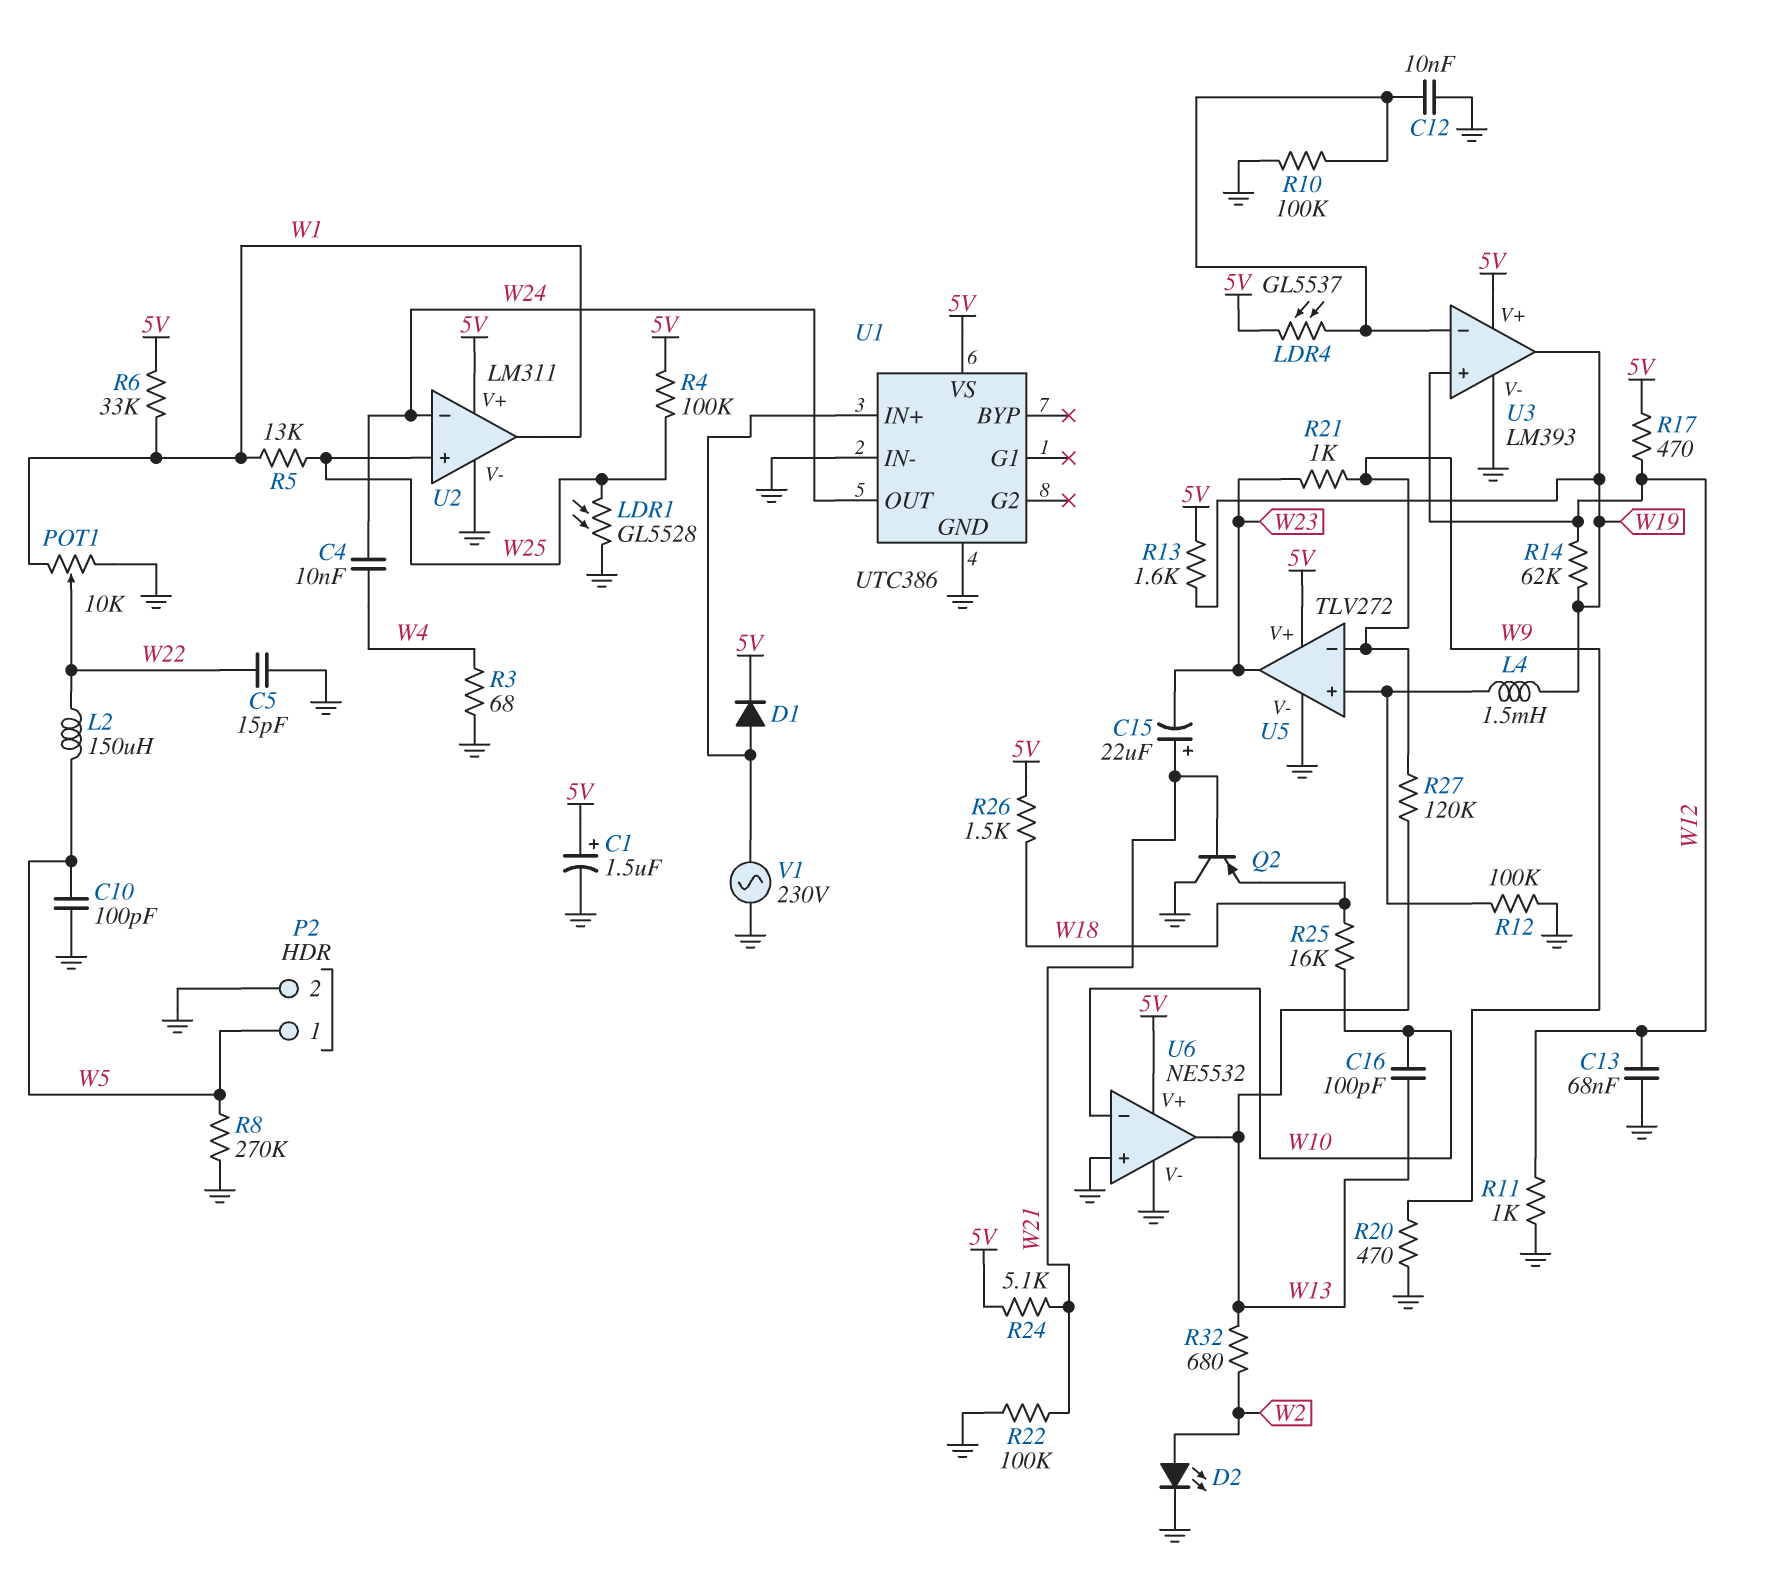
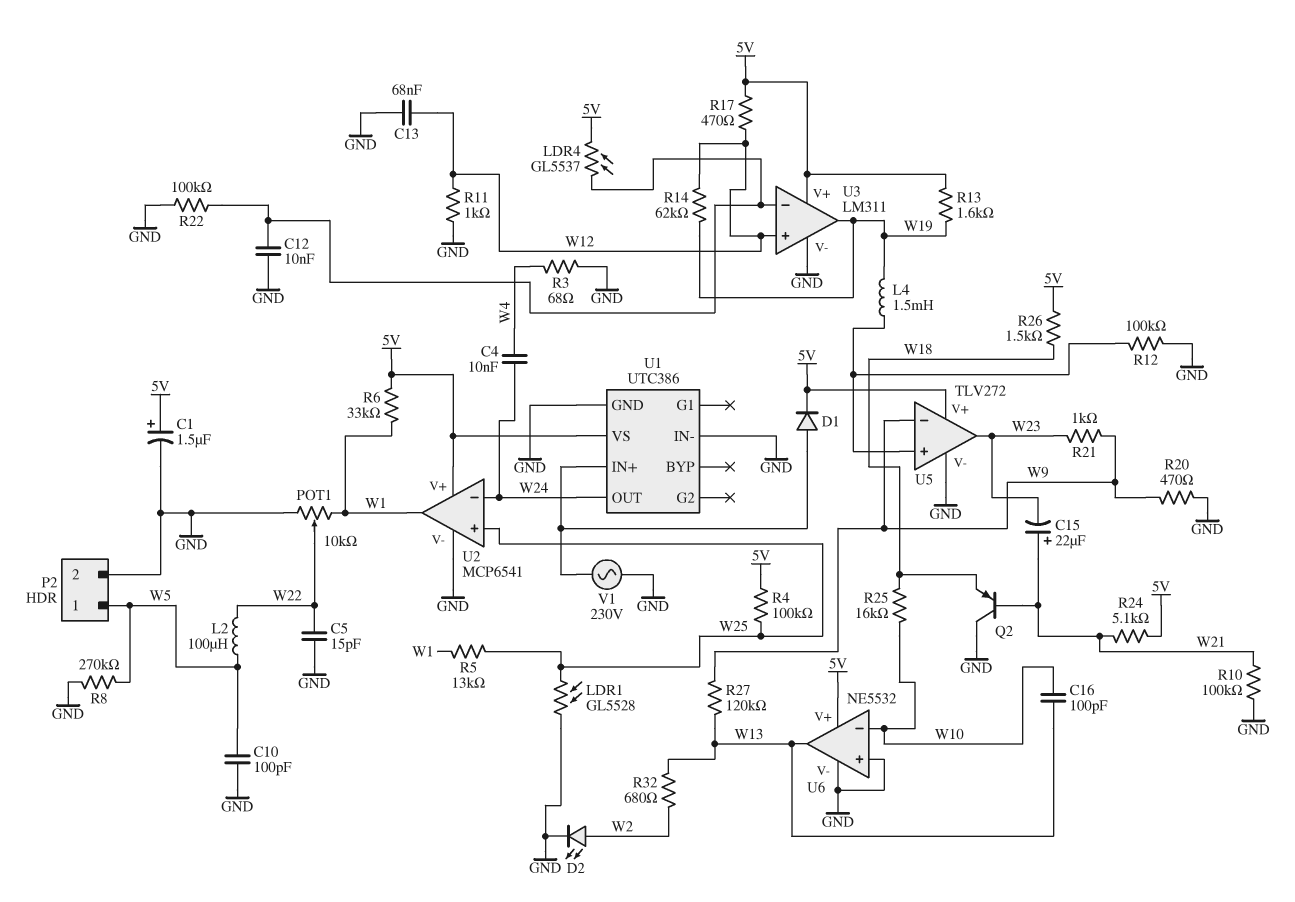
L2: 150uH (W5, W22) -> 100uH (W5, W22)
R10: 100k (GND, U3/in-) -> 100k (GND, W21)
R22: 100k (GND, W21) -> 100k (GND, U3/in-)
U2: LM311 -> MCP6541
U3: LM393 -> LM311

